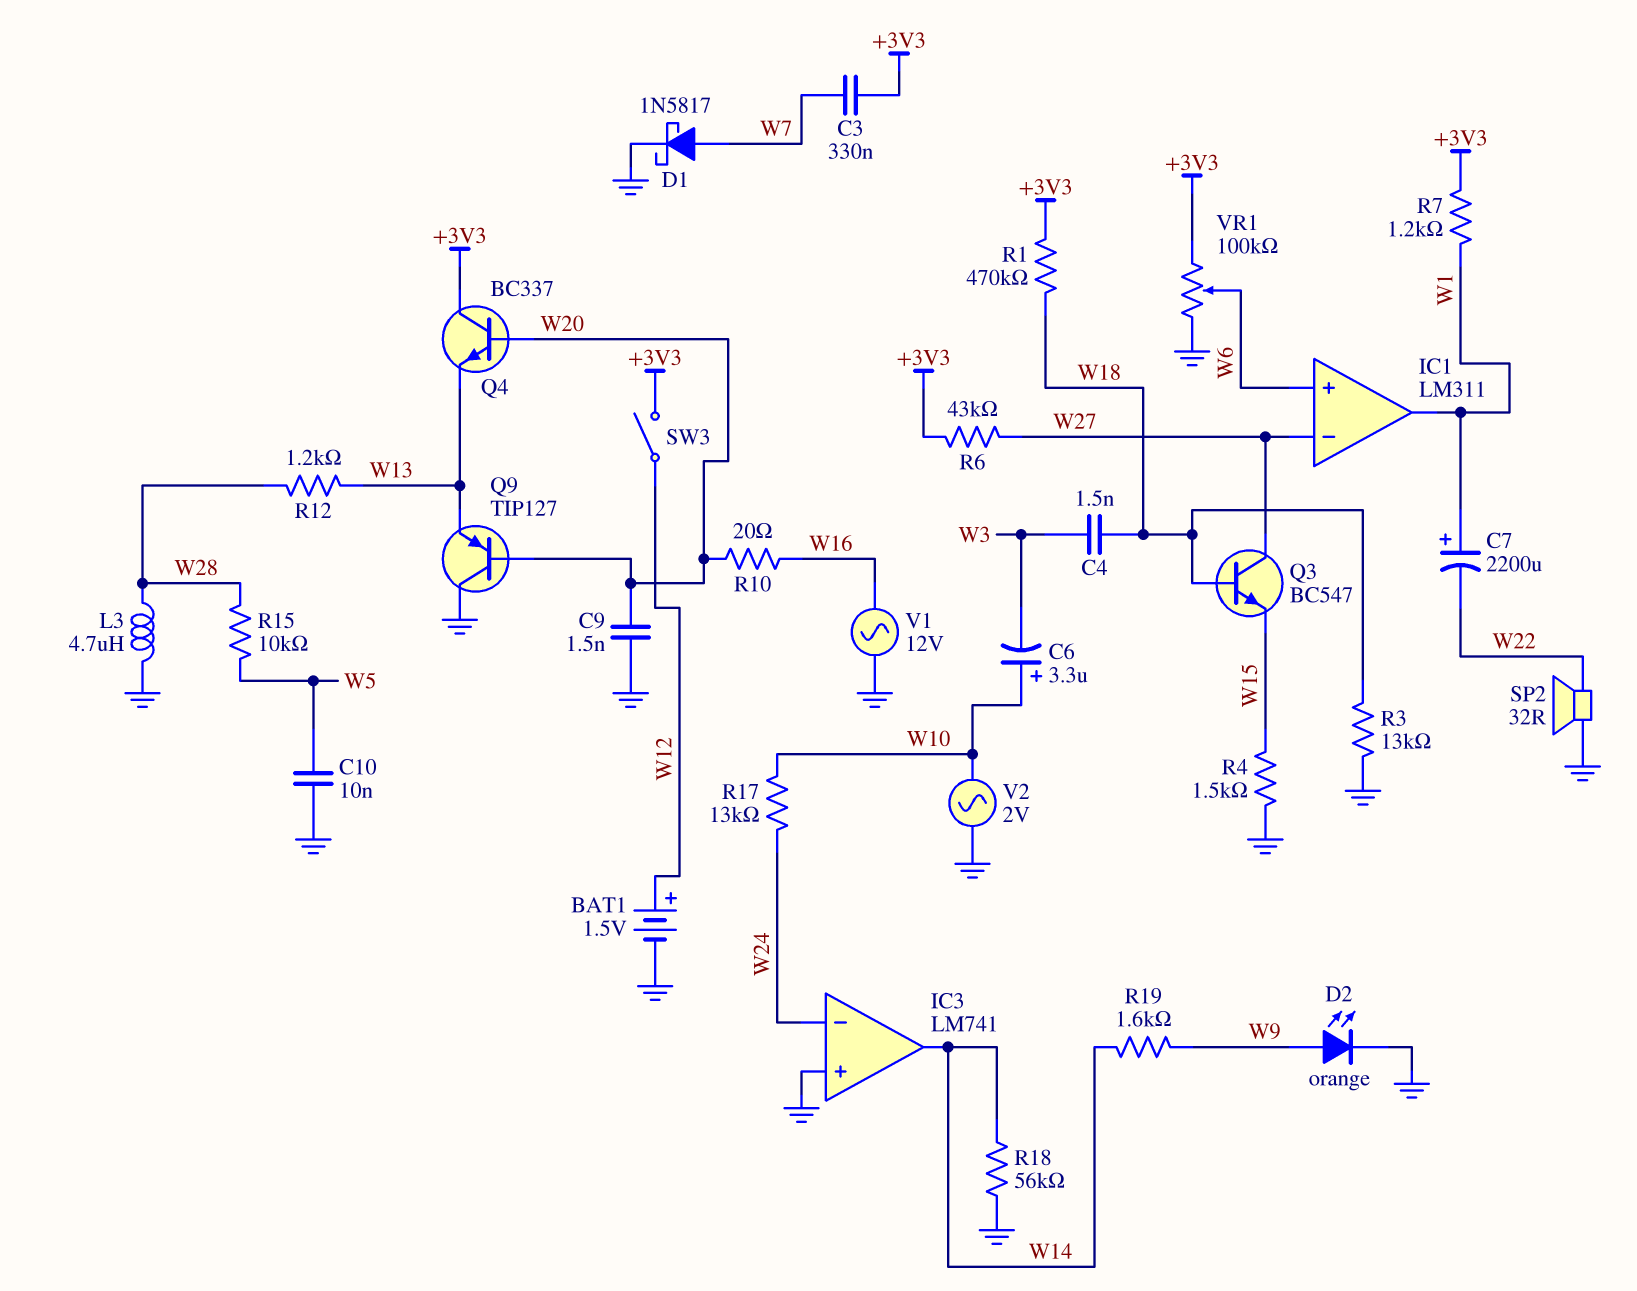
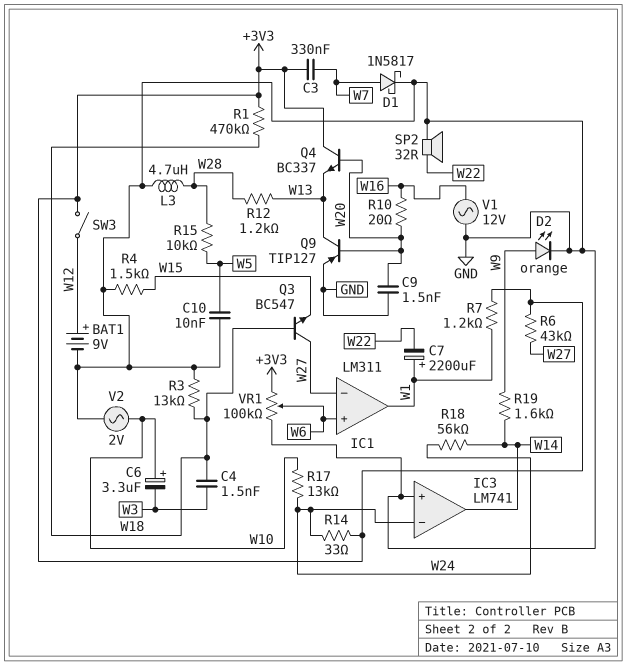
BAT1: 1.5V (plus W12, minus GND) -> 9V (plus W12, minus GND)
Q9: PNP TIP127 (B W20, C GND, E W13) -> PNP TIP127 (B W20, C W13, E GND)
R14: none -> 33 (+3V3, W24)
R18: 56k (GND, W14) -> 56k (W14, W24)

